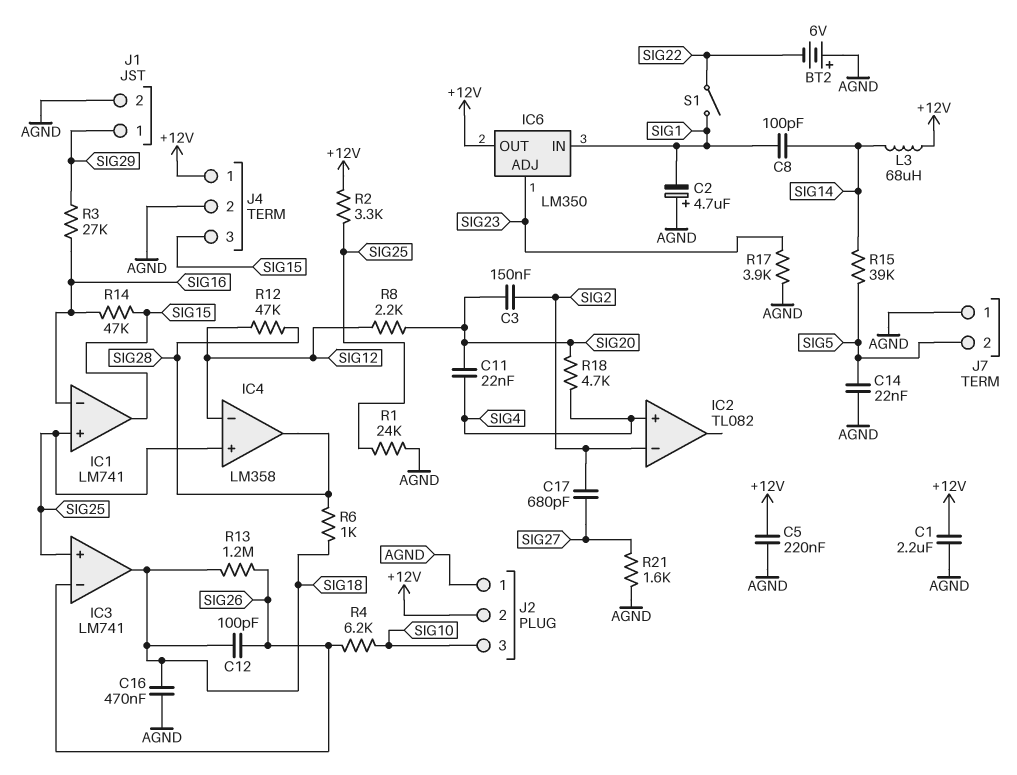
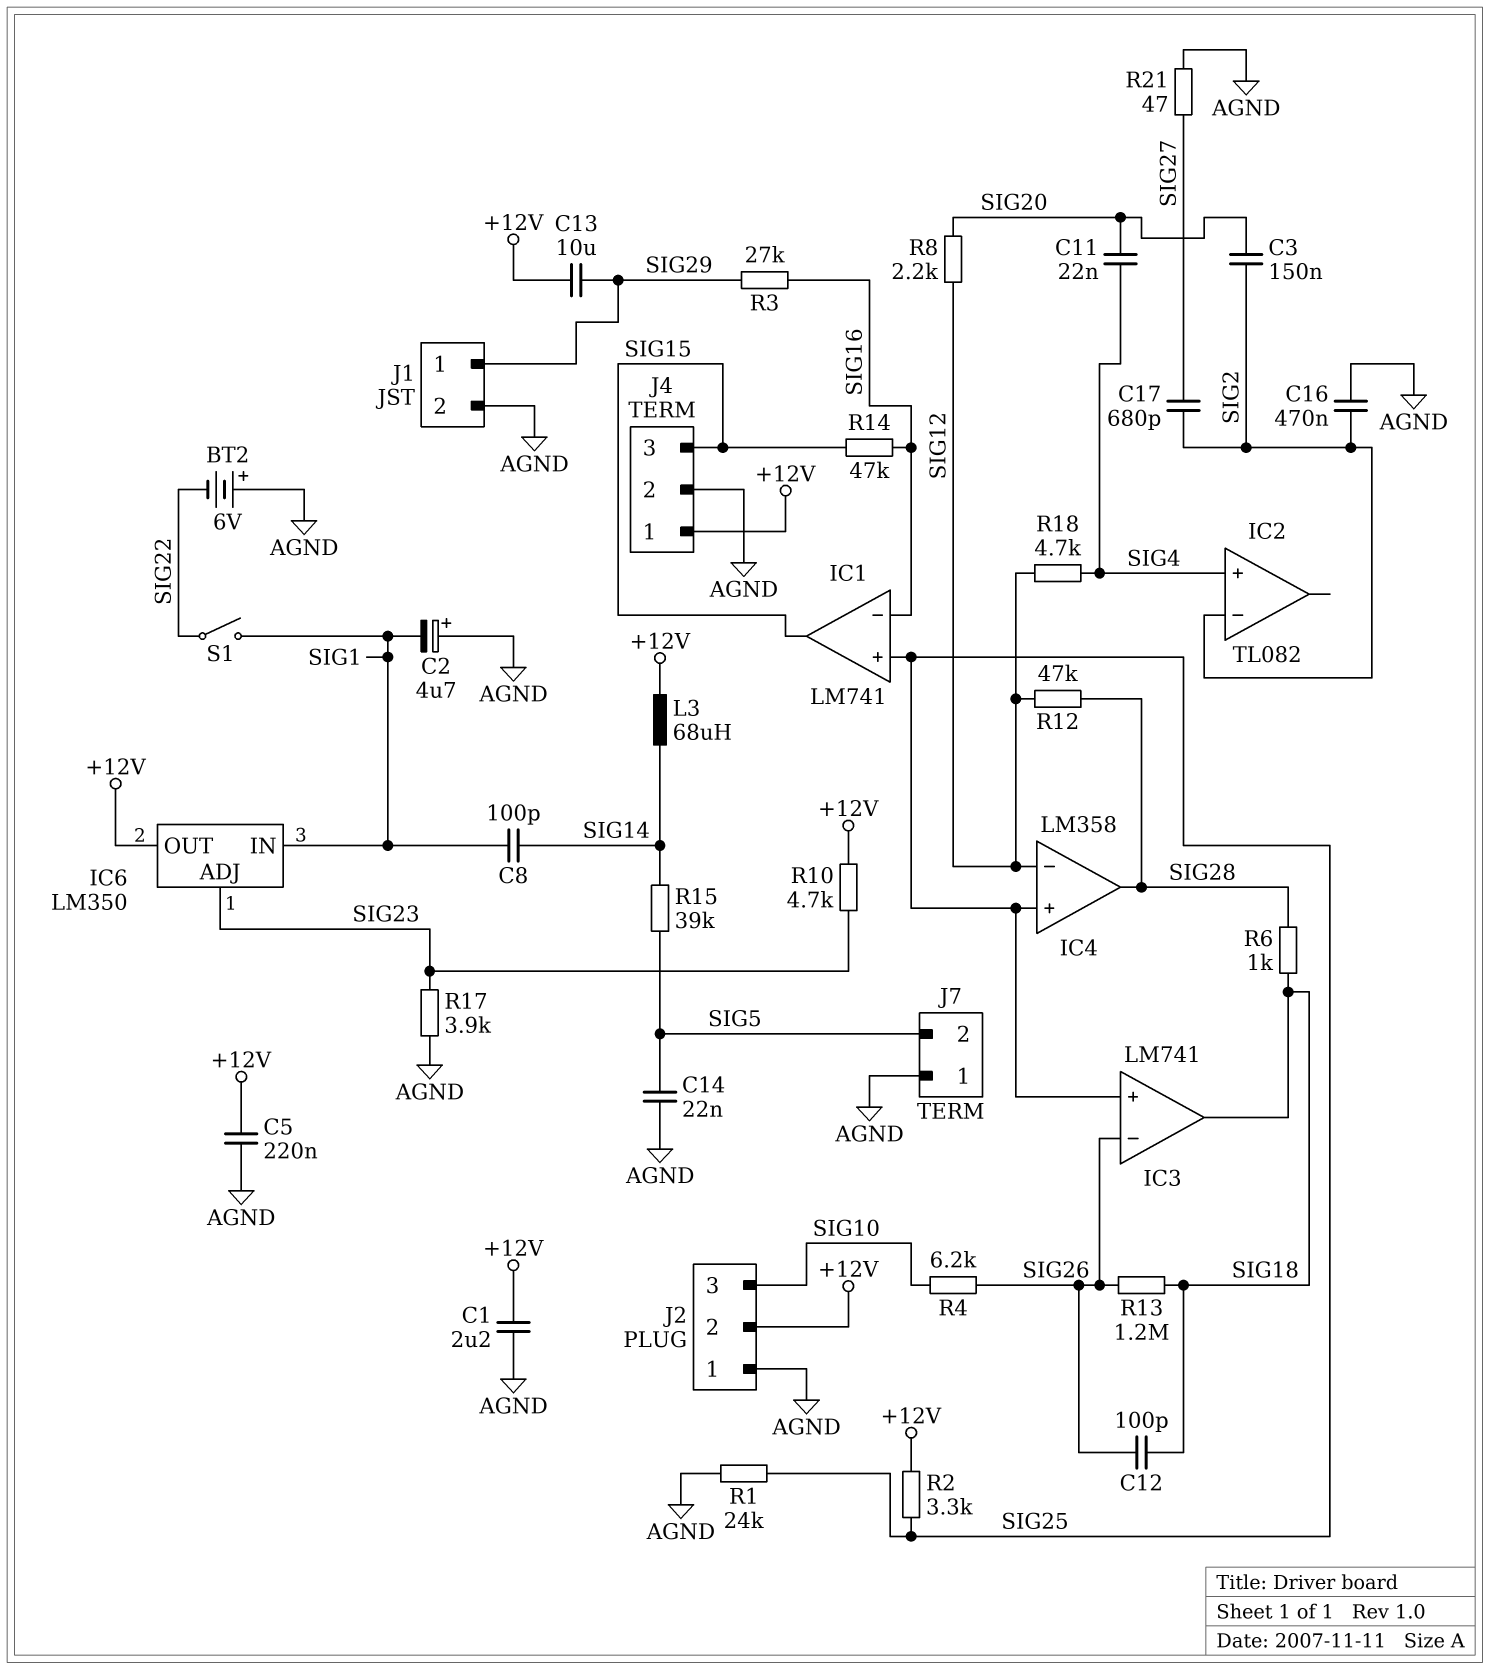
C13: none -> 10uF (+12V, SIG29)
C16: 470nF (AGND, SIG18) -> 470nF (AGND, SIG2)
R10: none -> 4.7k (+12V, SIG23)
R18: 4.7k (SIG4, SIG20) -> 4.7k (SIG4, SIG12)
R21: 1.6k (AGND, SIG27) -> 47 (AGND, SIG27)

